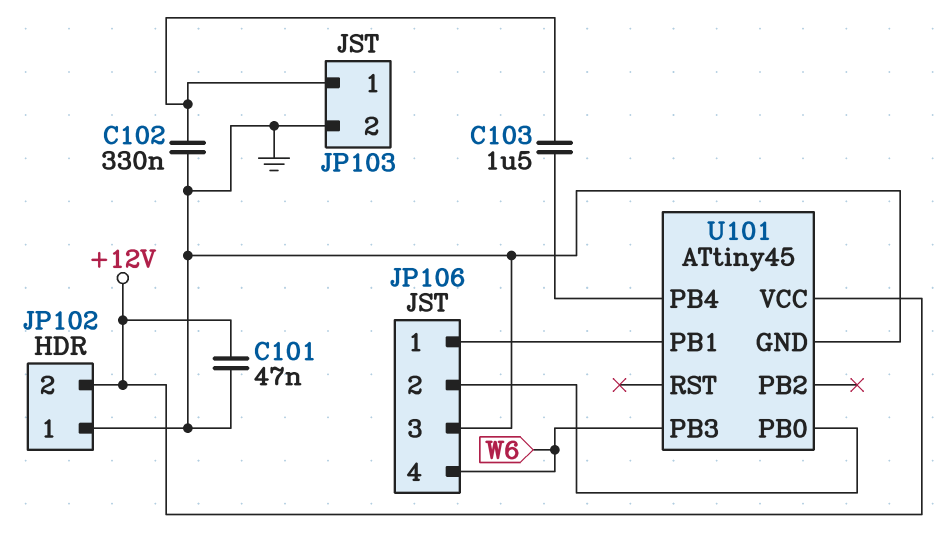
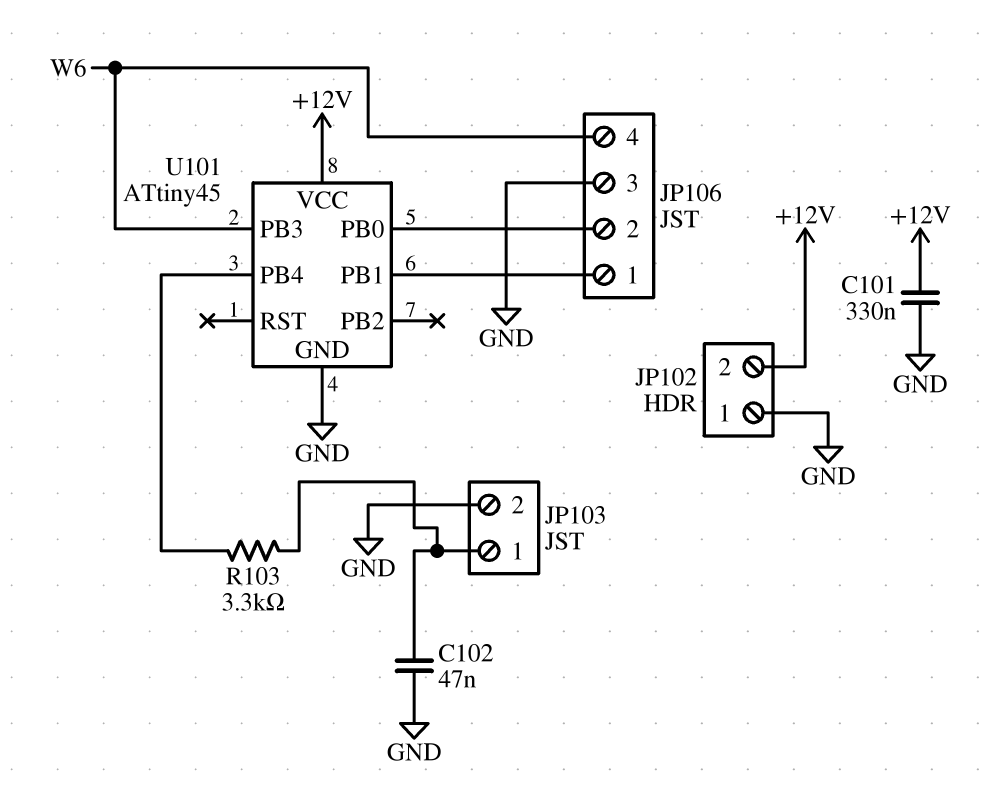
C101: 47nF (+12V, GND) -> 330nF (+12V, GND)
C102: 330nF (GND, JP103/1) -> 47nF (GND, JP103/1)
C103: 1.5uF (JP103/1, U101/PB4) -> none
R103: none -> 3.3k (JP103/1, U101/PB4)

